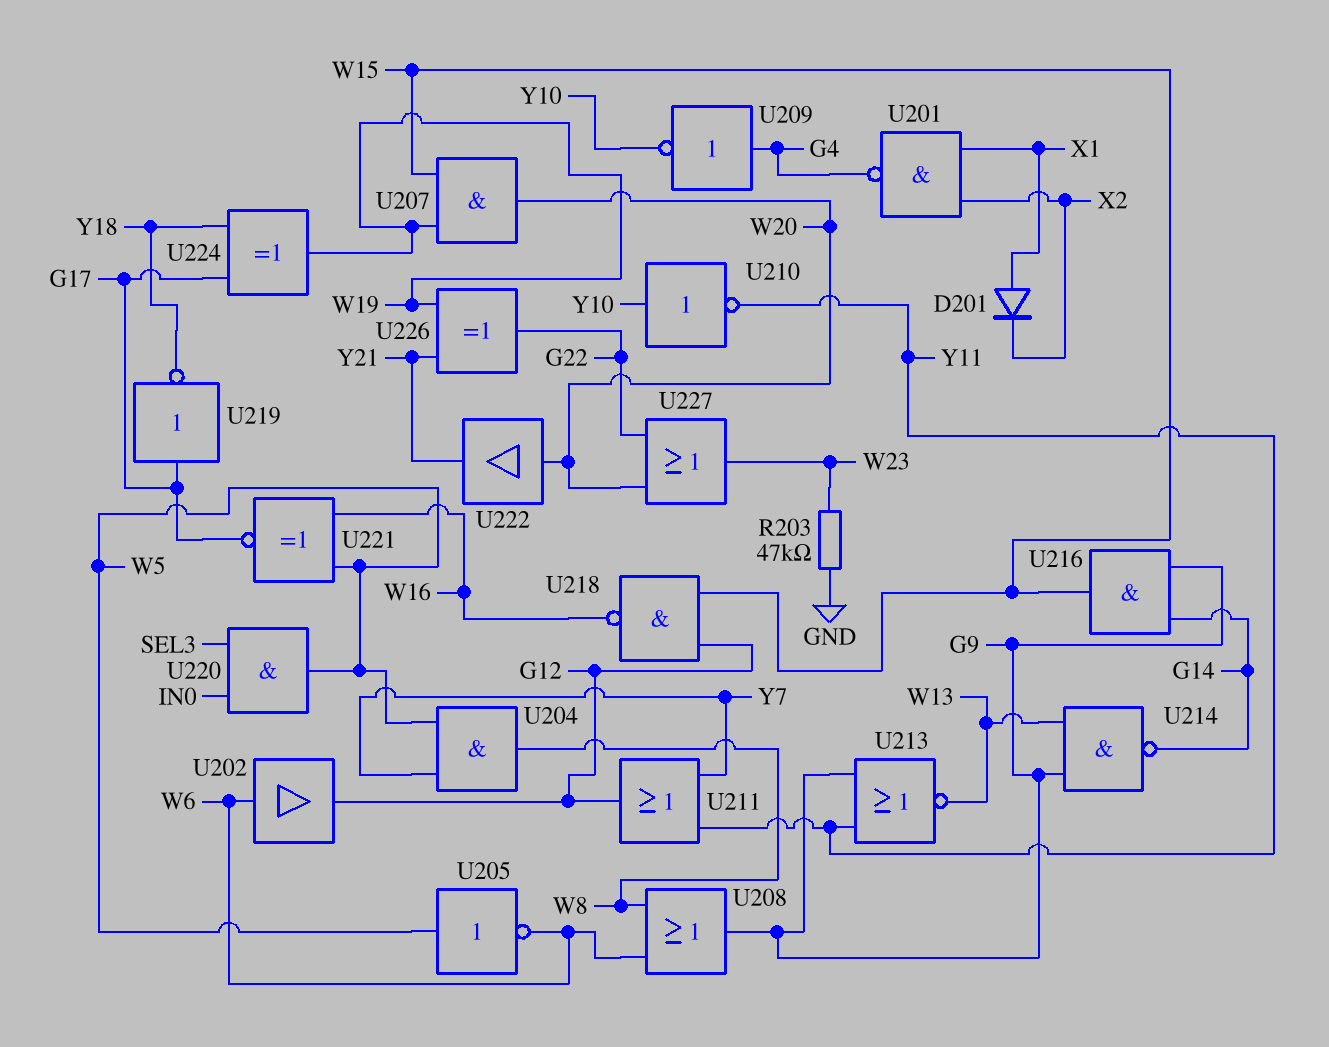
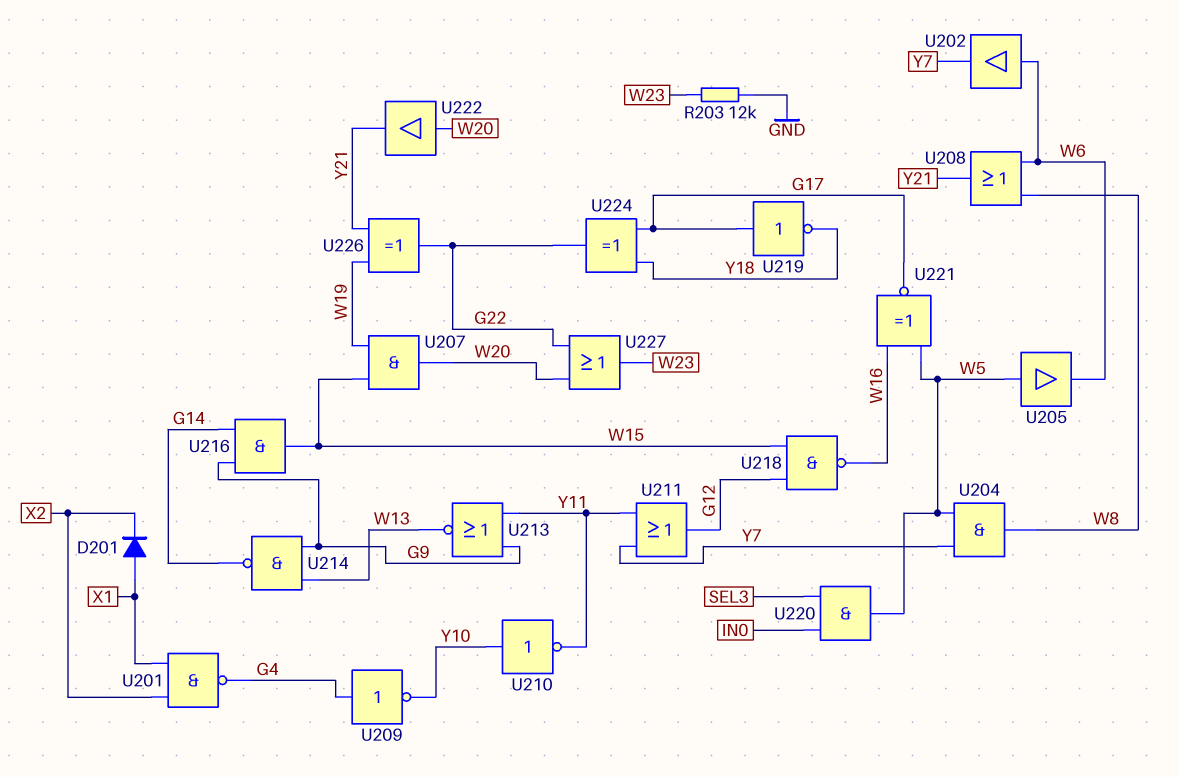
R203: 47k (GND, W23) -> 12k (GND, W23)
U202: buffer (in W6, out G12) -> buffer (in W6, out Y7)
U205: NOT (in W5, out W6) -> buffer (in W5, out W6)
U208: OR (in W6, in W8, out G9) -> OR (in W6, in W8, out Y21)
U224: XOR (in G17, in Y18, out W19) -> XOR (in G17, in Y18, out G22)

